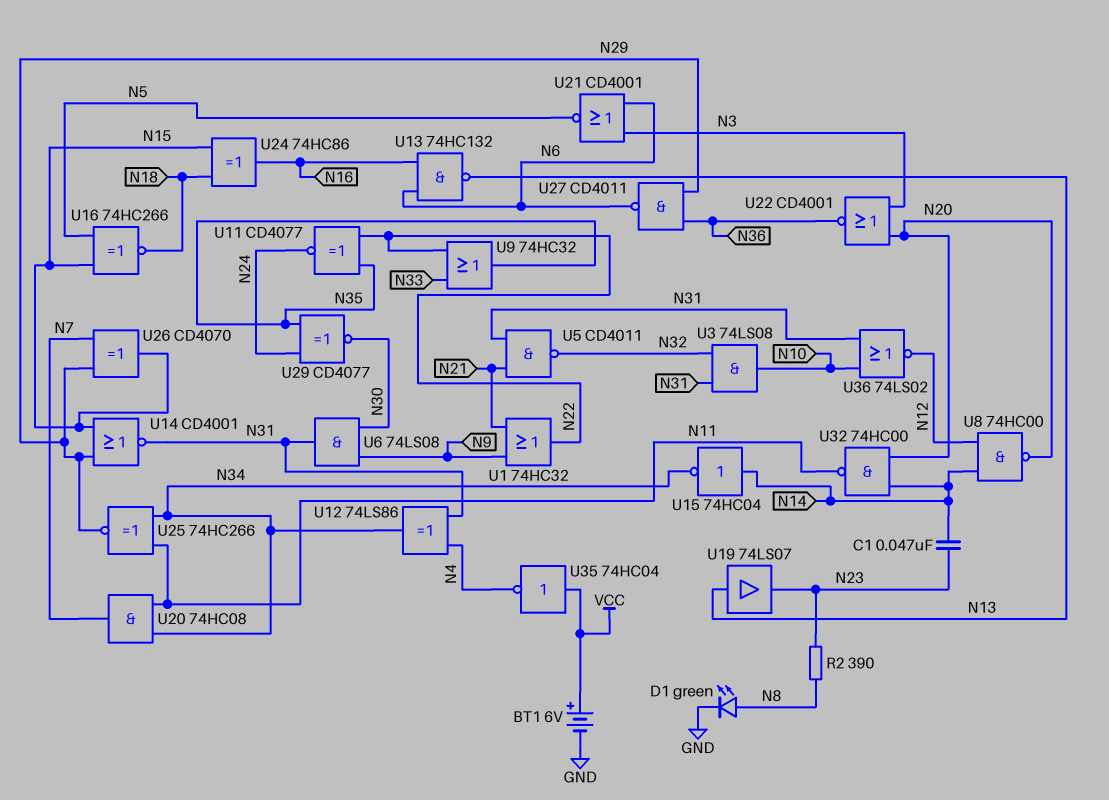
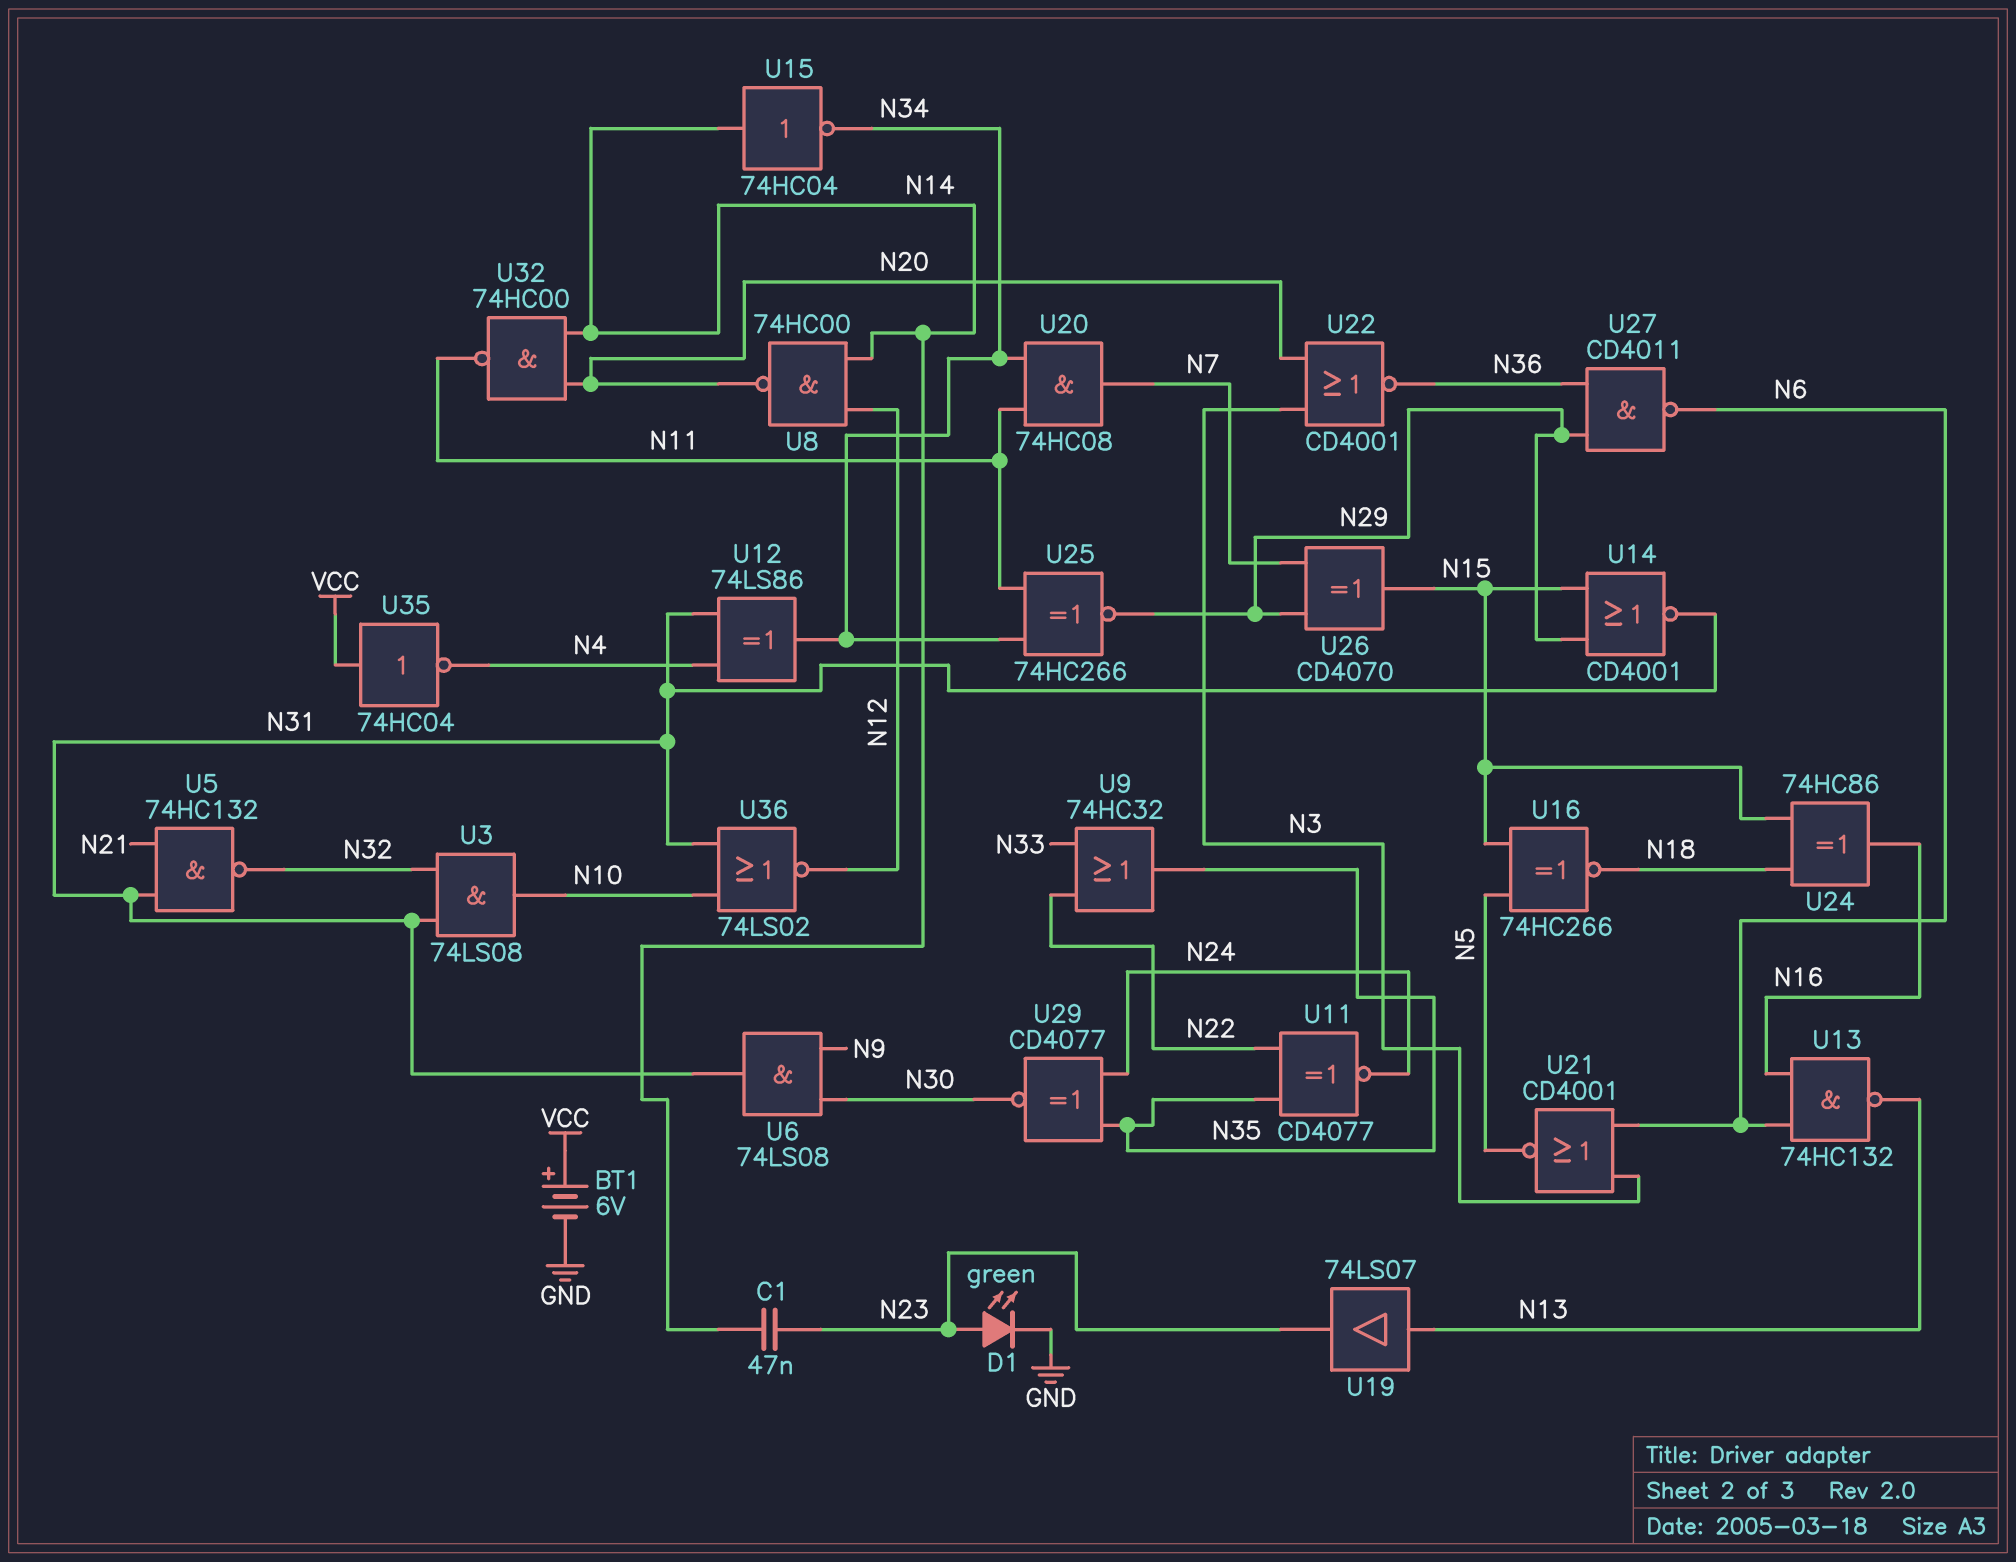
D1: LED green (A N8, K GND) -> LED green (A N23, K GND)
R2: 390 (N8, N23) -> none
U1: OR 74HC32 (in N9, in N21, out N22) -> none
U5: NAND CD4011 (in N21, in N31, out N32) -> NAND 74HC132 (in N21, in N31, out N32)

